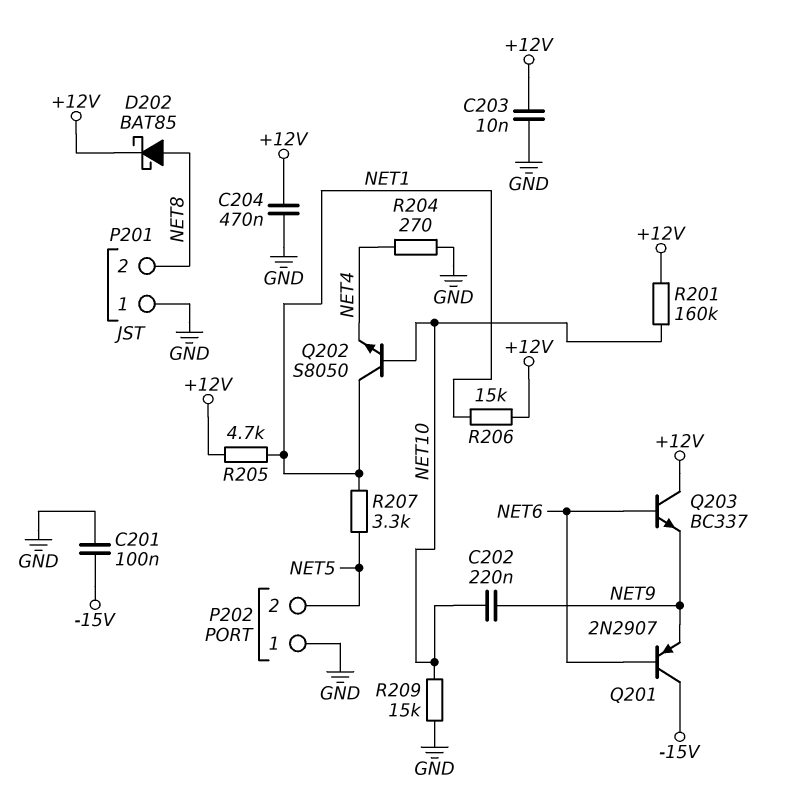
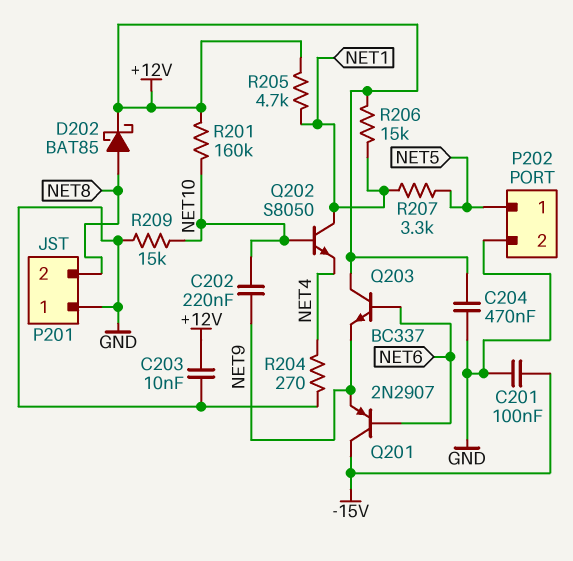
P202 pin 1: GND -> NET5
P202 pin 2: NET5 -> GND

